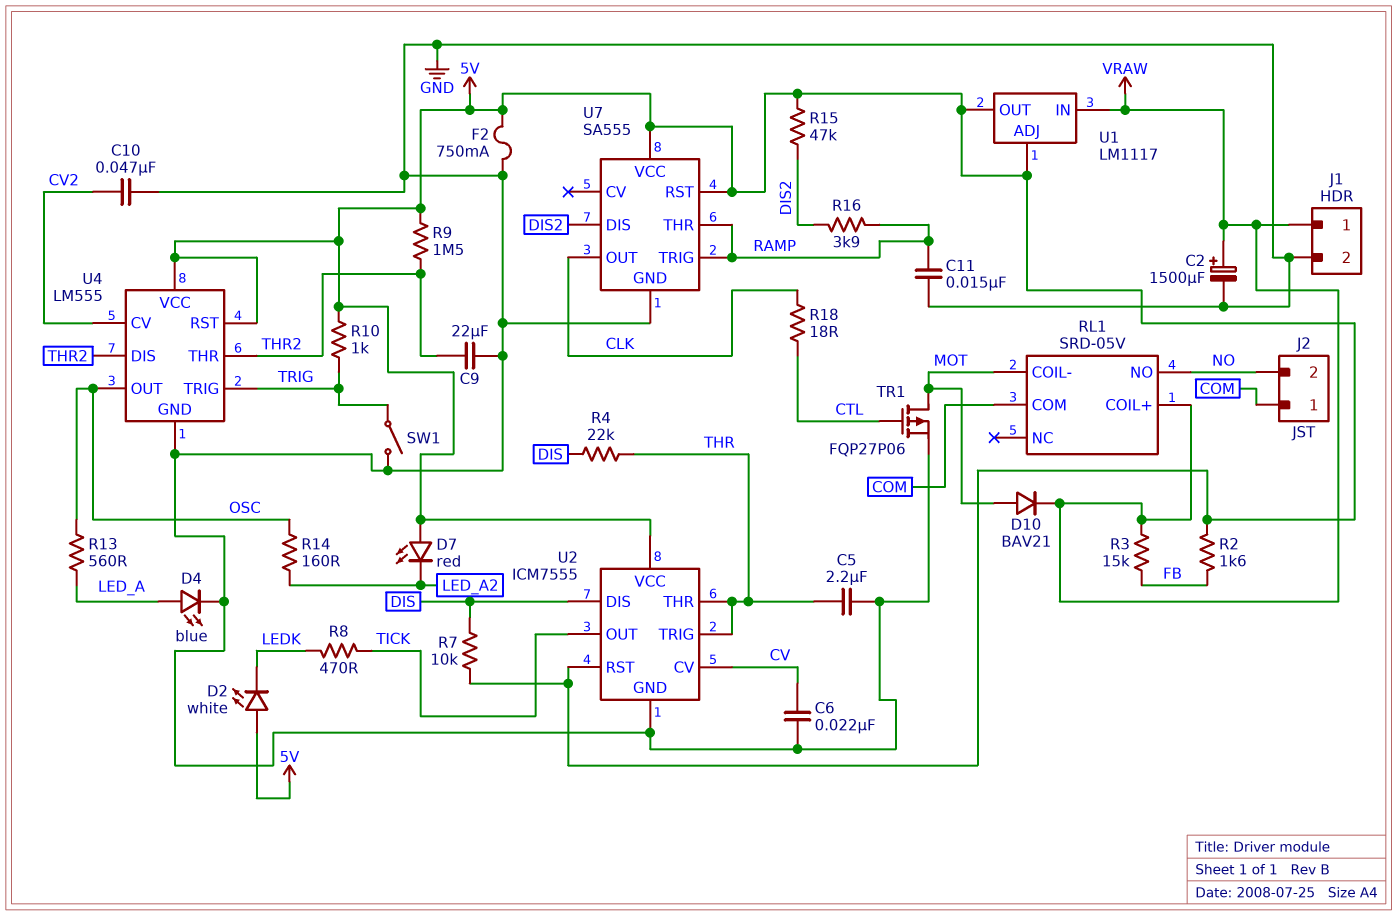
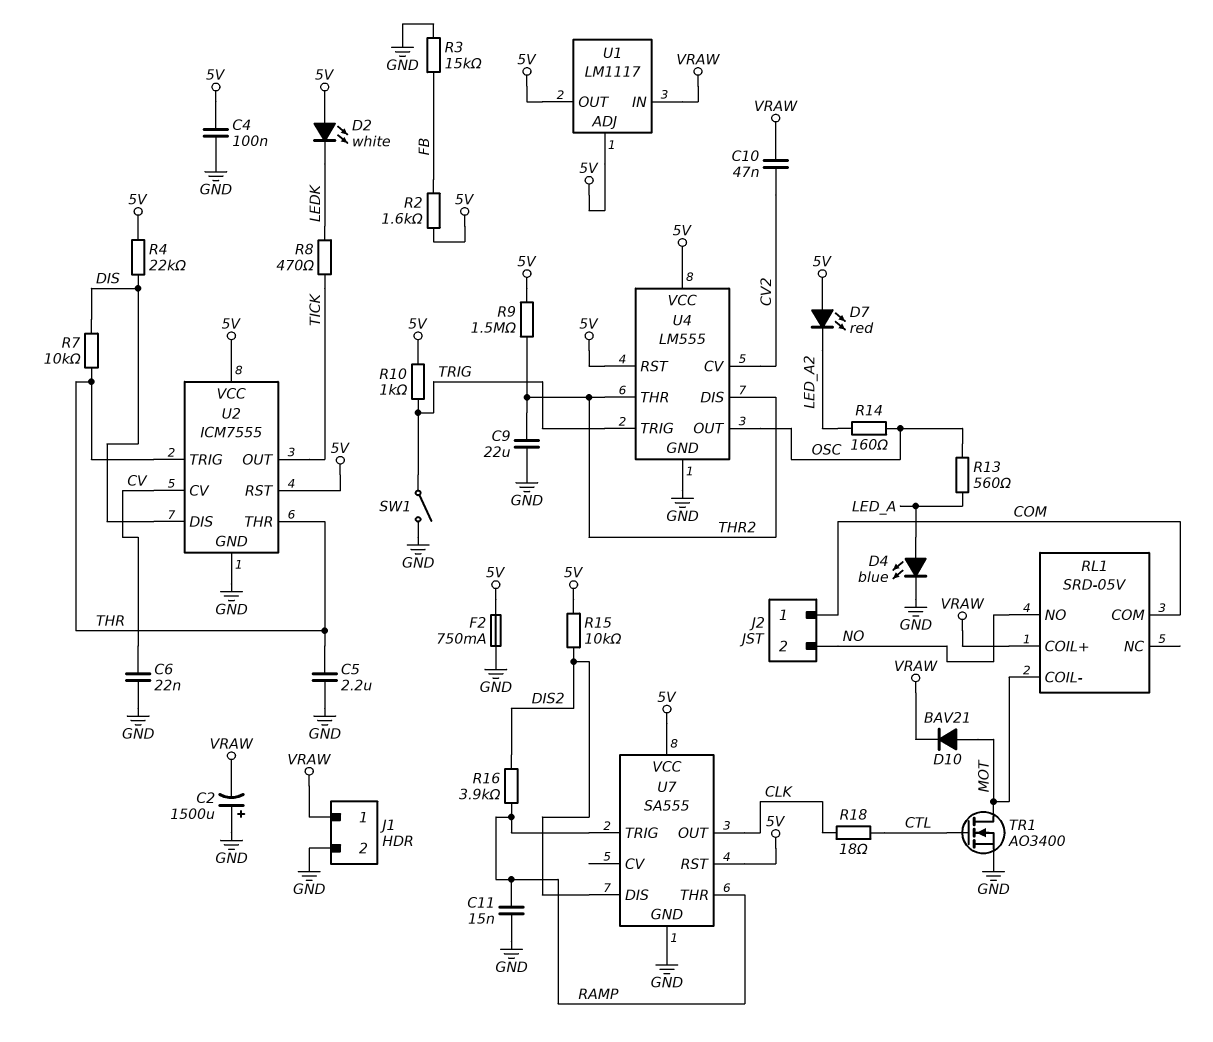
C2: 1500uF (plus VRAW, minus GND) -> 1500uF (plus GND, minus VRAW)
C4: none -> 100nF (5V, GND)
C10: 47nF (CV2, GND) -> 47nF (CV2, VRAW)
R3: 15k (FB, VRAW) -> 15k (FB, GND)
R4: 22k (DIS, THR) -> 22k (5V, DIS)
R7: 10k (5V, DIS) -> 10k (DIS, THR)
R15: 47k (5V, DIS2) -> 10k (5V, DIS2)
TR1: PMOS FQP27P06 (G CTL, D MOT, S GND) -> NMOS AO3400 (G CTL, D MOT, S GND)

